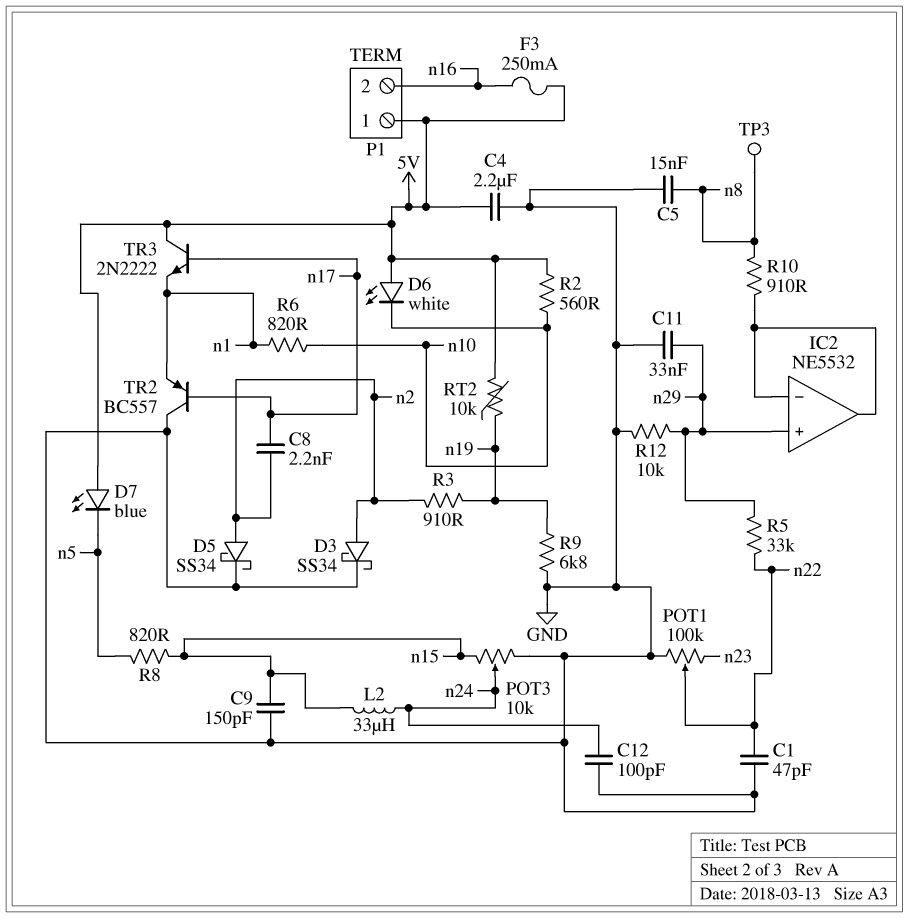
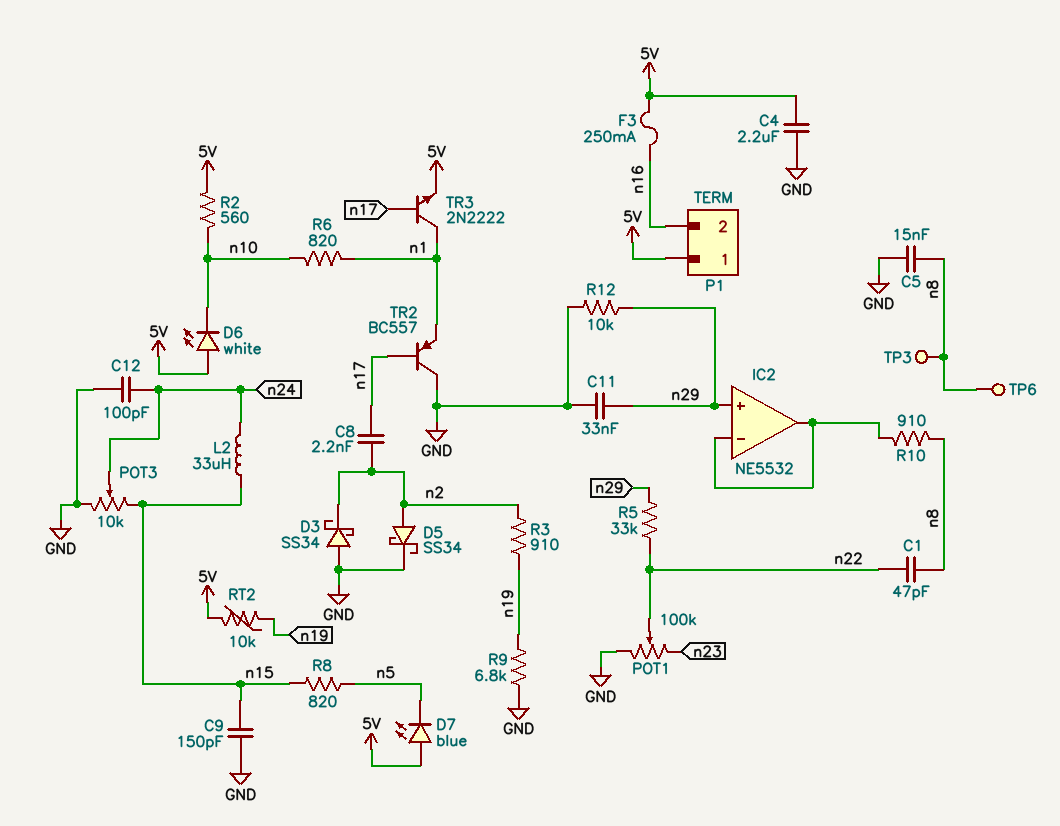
C1: 47pF (GND, n22) -> 47pF (n8, n22)
D3: schottky SS34 (A n2, K GND) -> schottky SS34 (A GND, K n2)
TP6: none -> test point (n8)
TR3: NPN 2N2222 (B n17, C 5V, E n1) -> NPN 2N2222 (B n17, C n1, E 5V)

